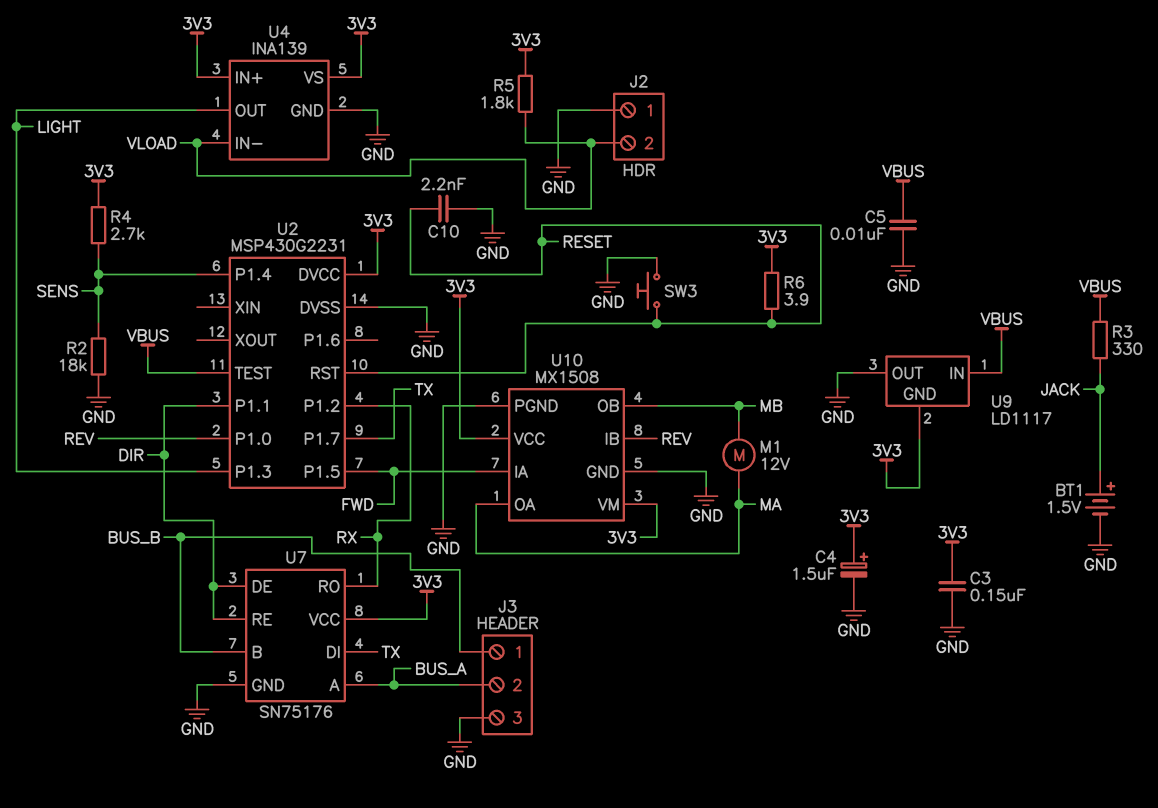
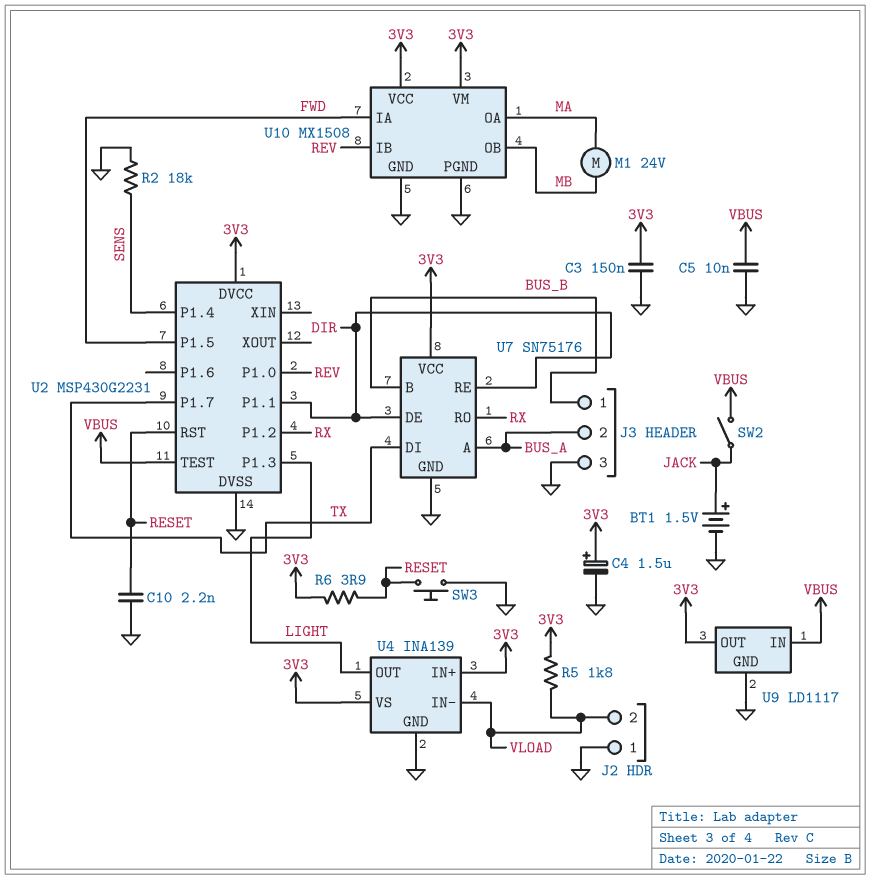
M1: motor 12V (MA, MB) -> motor 24V (MA, MB)
R3: 330 (JACK, VBUS) -> none
R4: 2.7k (3V3, SENS) -> none
SW2: none -> switch (JACK, VBUS)
U9 pin GND: 3V3 -> GND
U9 pin OUT: GND -> 3V3

